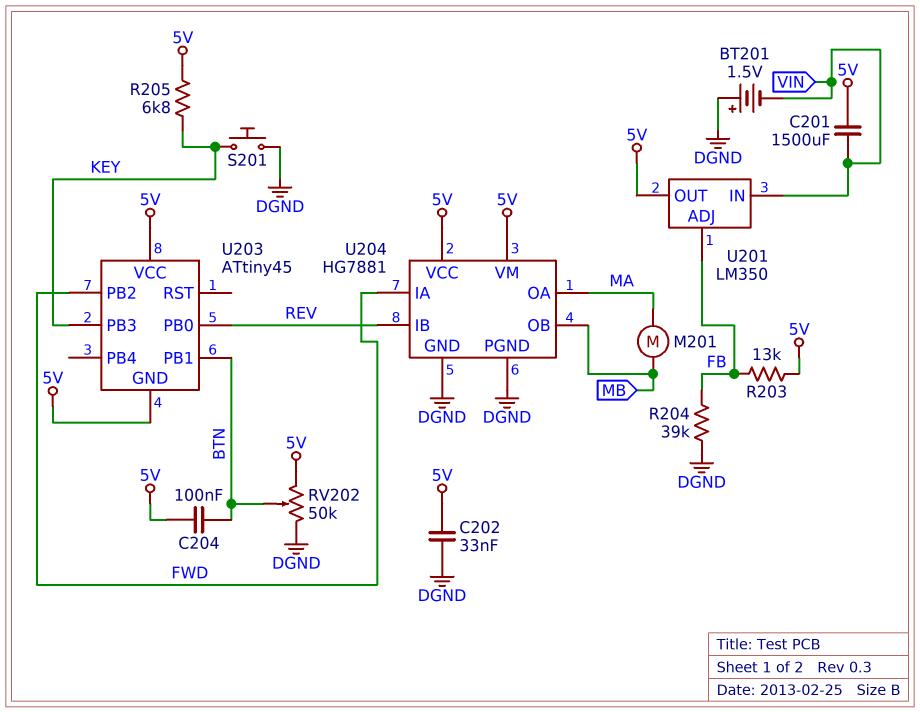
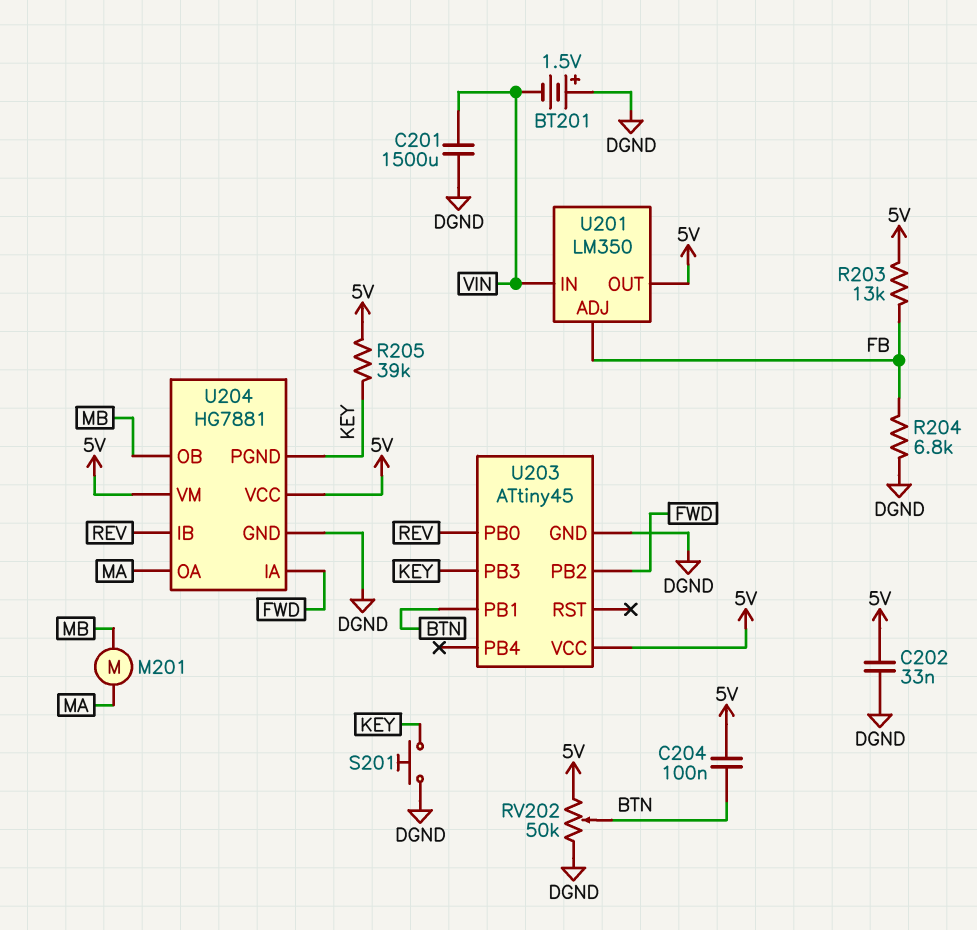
C201: 1500uF (5V, VIN) -> 1500uF (DGND, VIN)
R204: 39k (DGND, FB) -> 6.8k (DGND, FB)
R205: 6.8k (5V, KEY) -> 39k (5V, KEY)
U203 pin GND: 5V -> DGND
U204 pin PGND: DGND -> KEY

